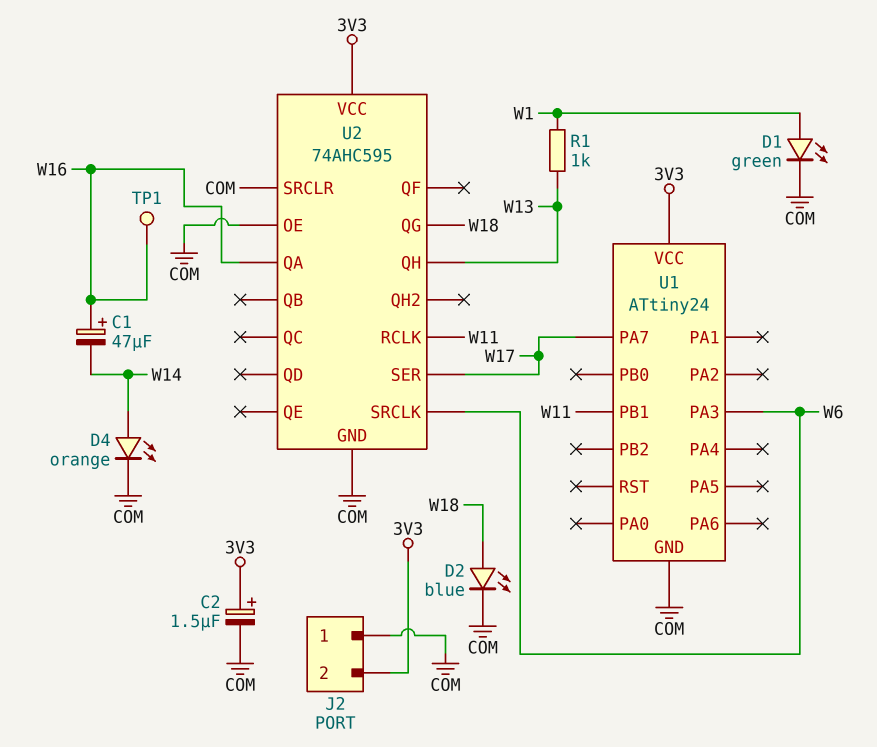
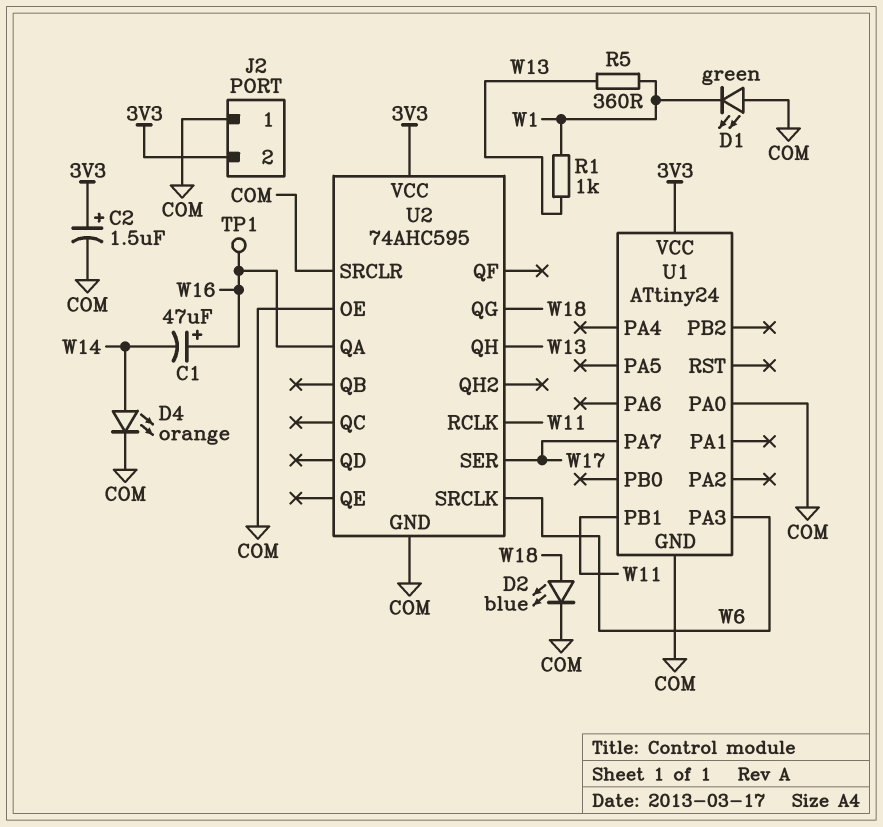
D1: LED green (A W1, K COM) -> LED green (A COM, K W1)
R5: none -> 360 (W1, W13)
U1 pin PA0: none -> COM

